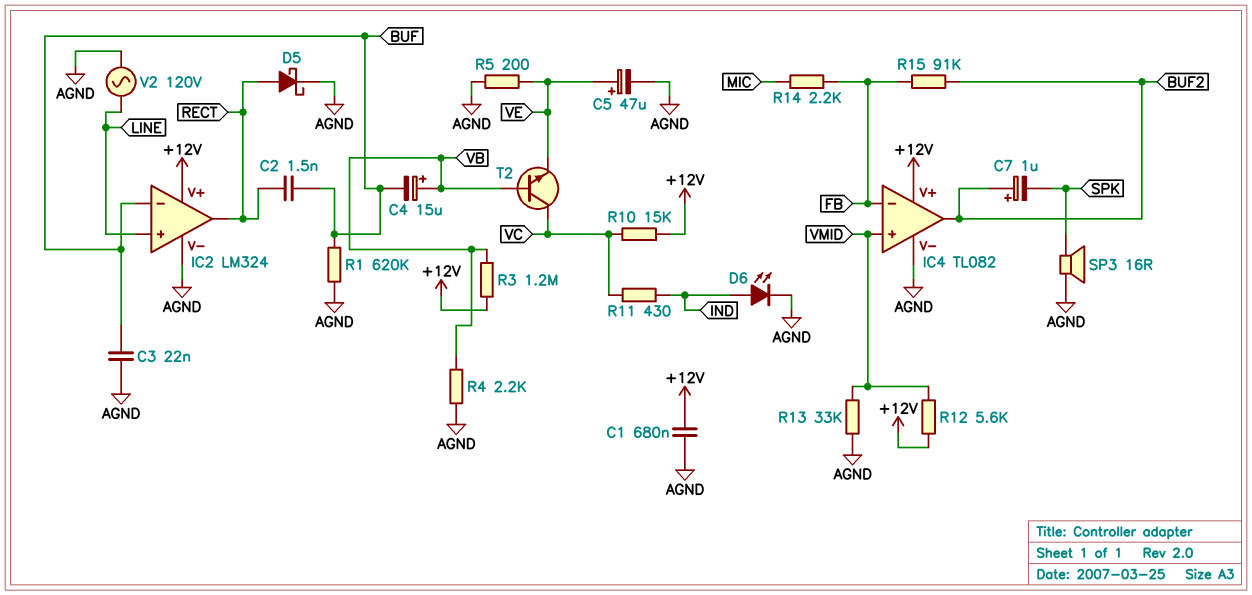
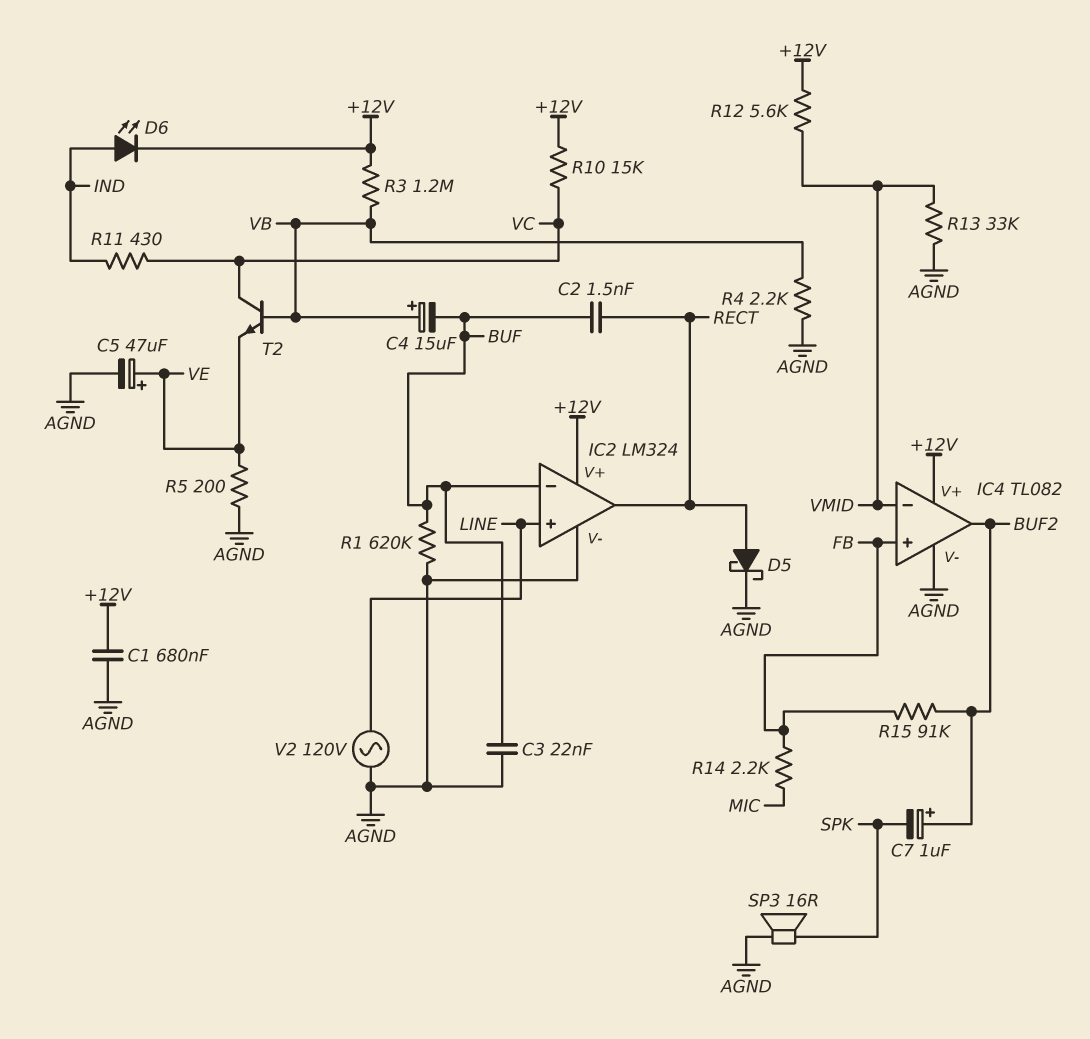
D6: LED (A IND, K AGND) -> LED (A IND, K +12V)
IC4 pin in+: VMID -> FB
IC4 pin in-: FB -> VMID

